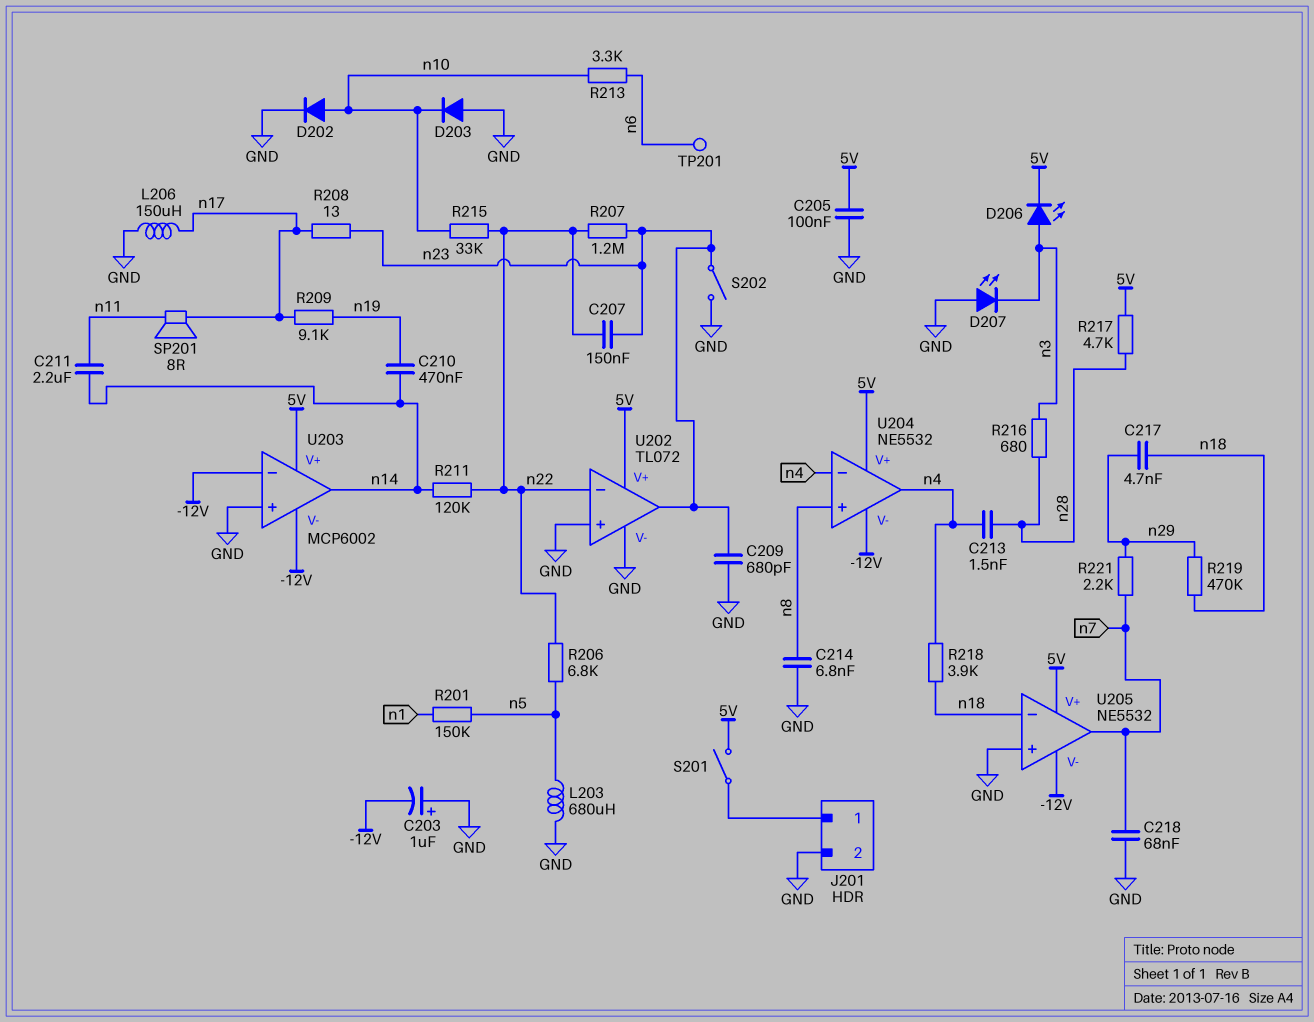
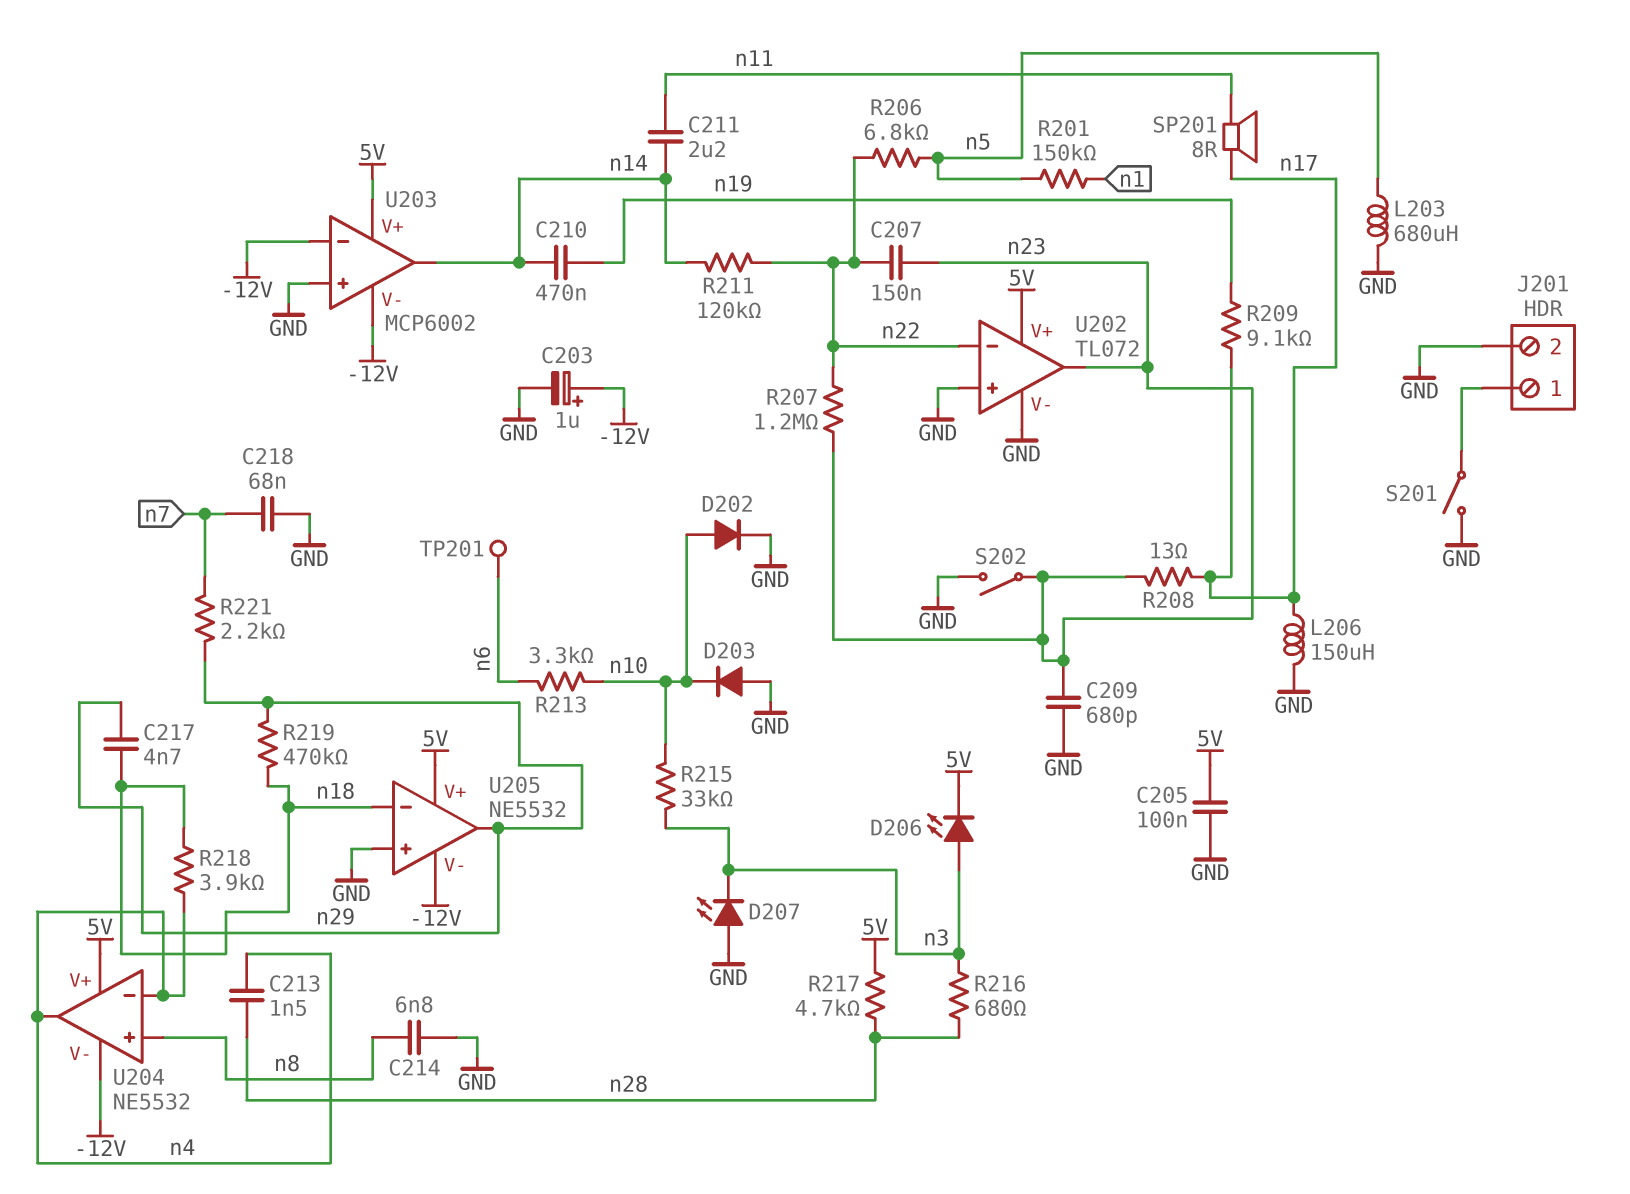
C203: 1uF (plus GND, minus -12V) -> 1uF (plus -12V, minus GND)
R215: 33k (n10, n22) -> 33k (n3, n10)
S201: switch (5V, J201/1) -> switch (GND, J201/1)
U205 pin out: n7 -> n29

